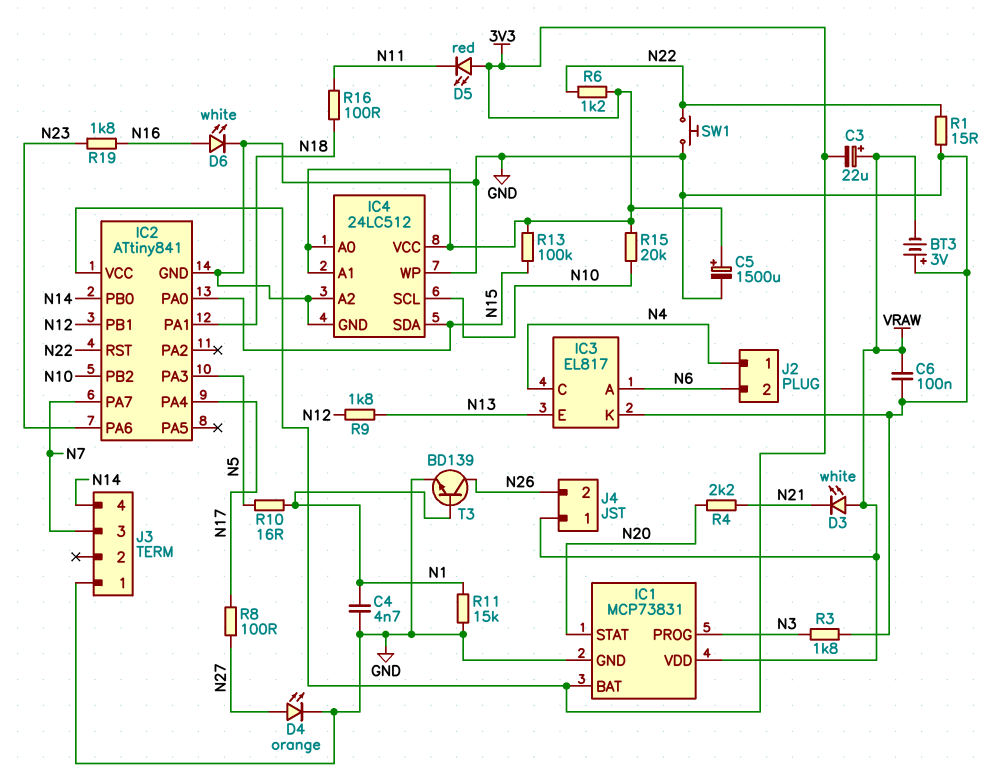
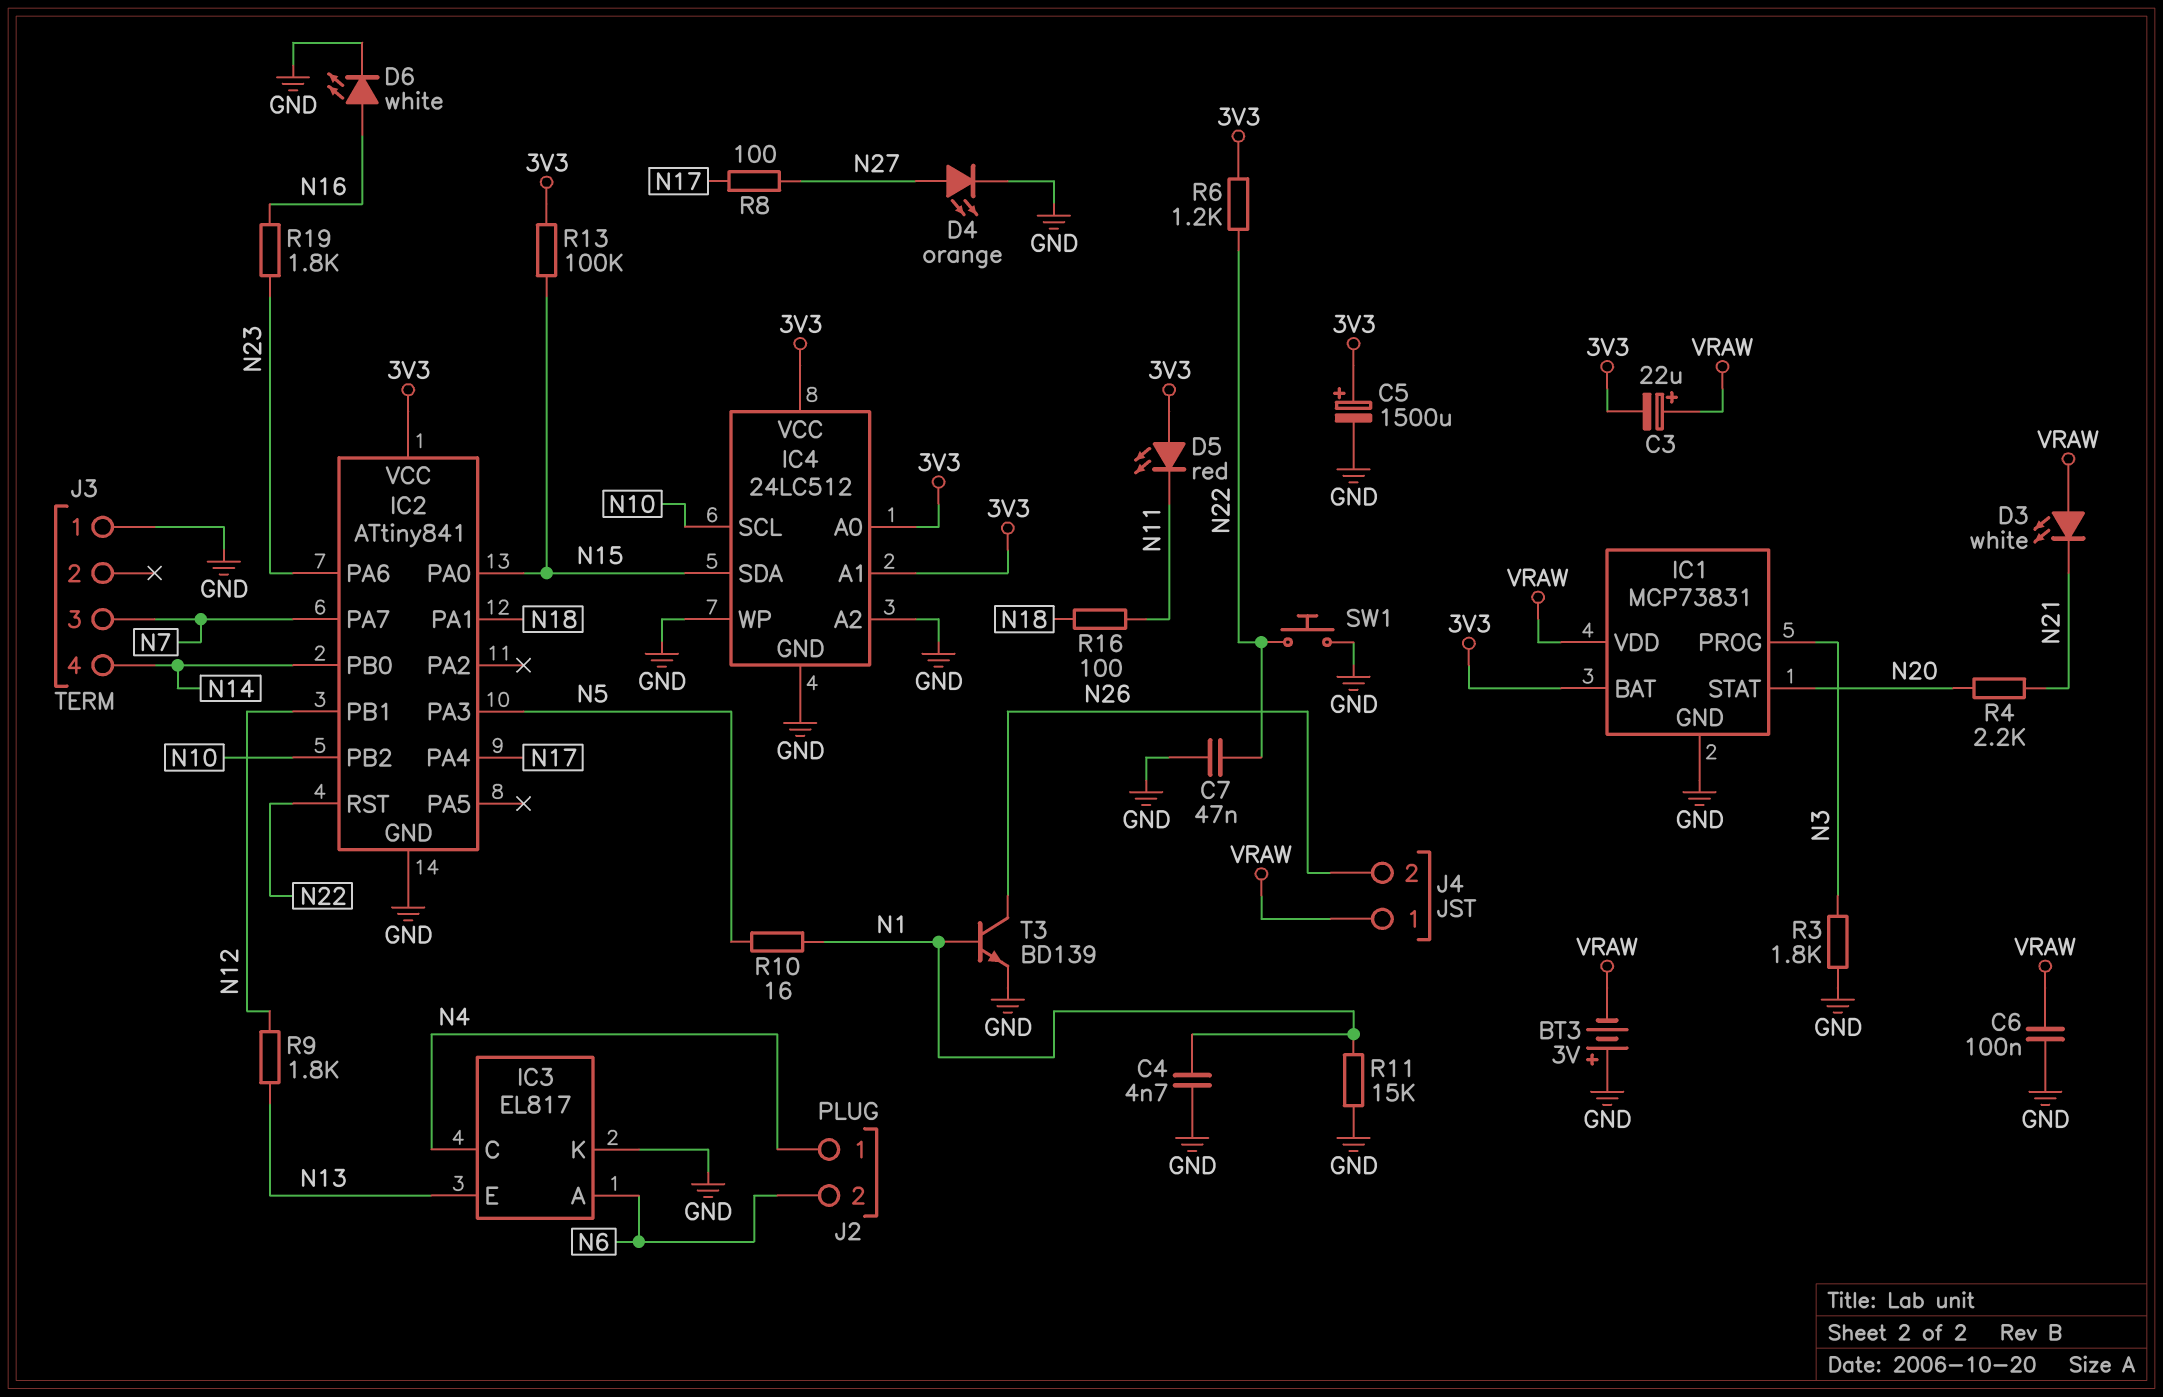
C7: none -> 47nF (GND, N22)
R1: 15 (GND, N22) -> none
R15: 20k (3V3, N10) -> none

